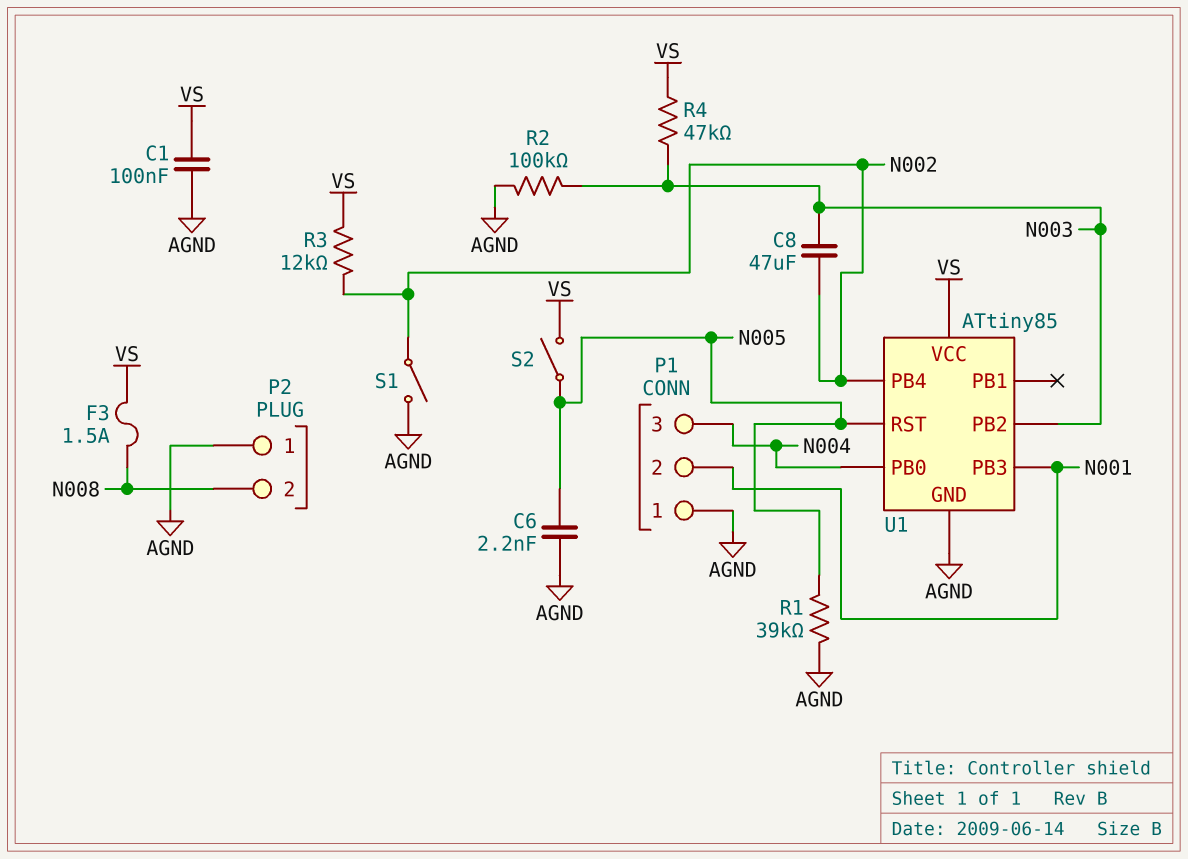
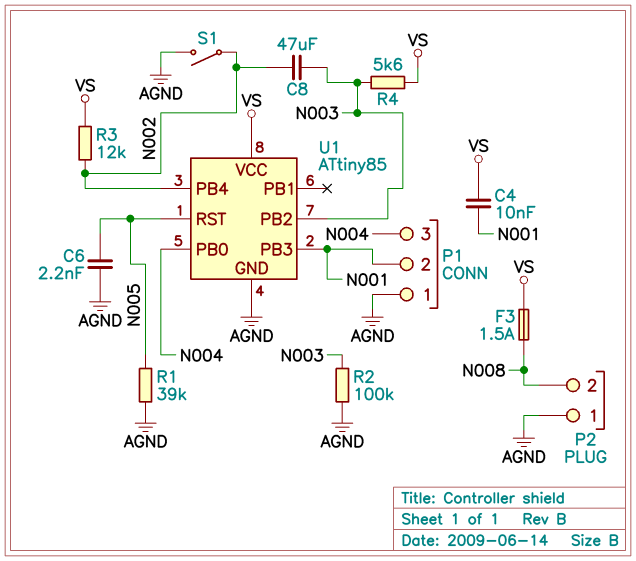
C1: 100nF (AGND, VS) -> none
C4: none -> 10nF (N001, VS)
R4: 47k (N003, VS) -> 5.6k (N003, VS)
S2: switch (N005, VS) -> none

